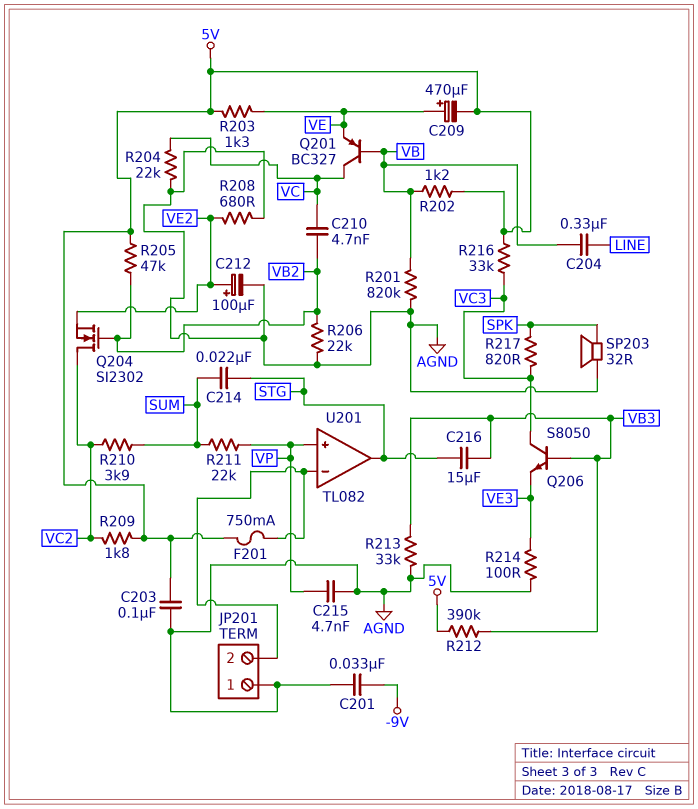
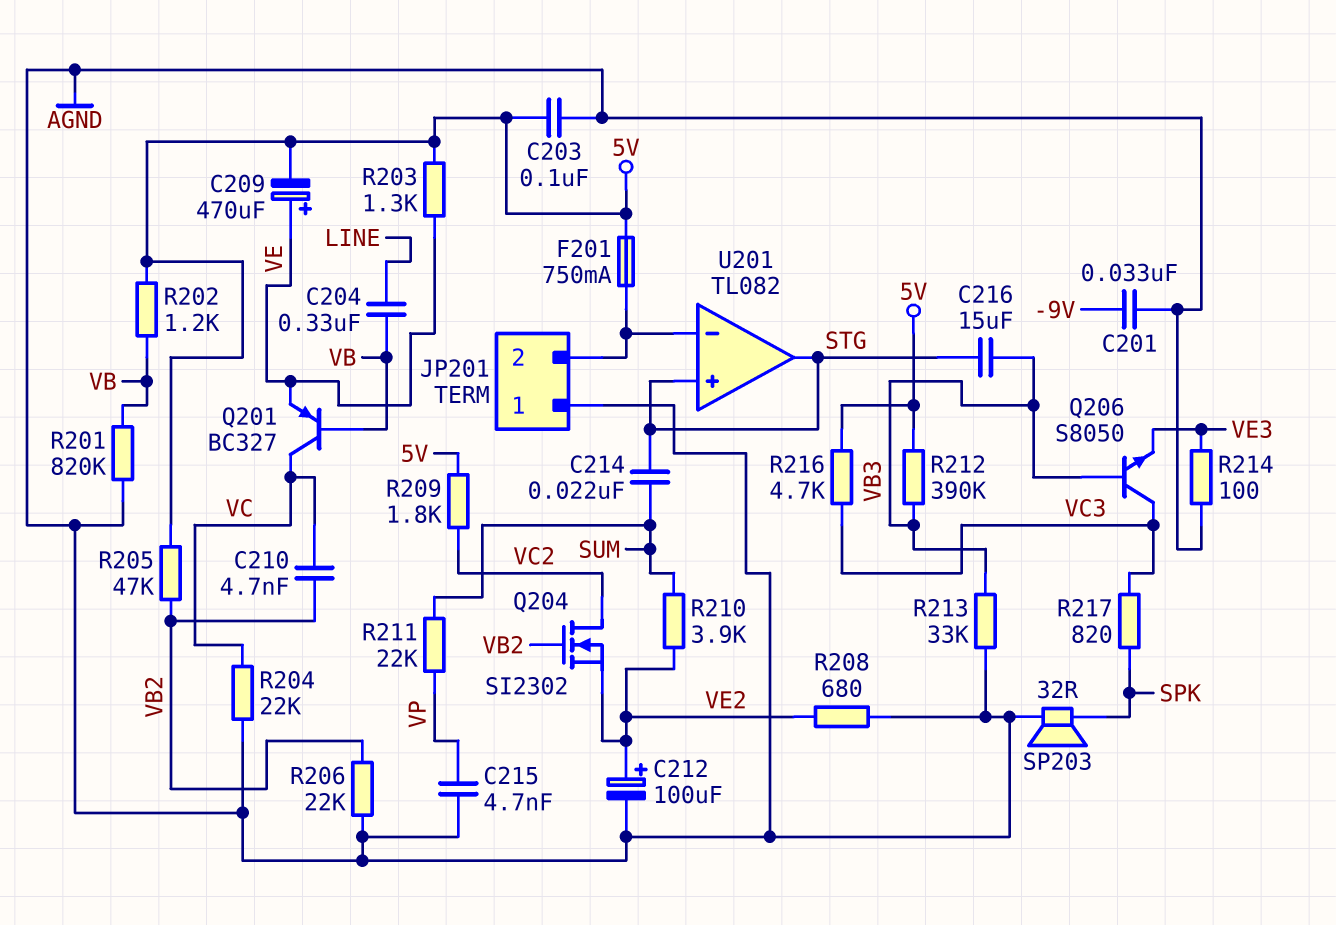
R210: 3.9k (SUM, VC2) -> 3.9k (SUM, VE2)
R216: 33k (5V, VC3) -> 4.7k (5V, VC3)
U201 pin in+: VP -> STG

